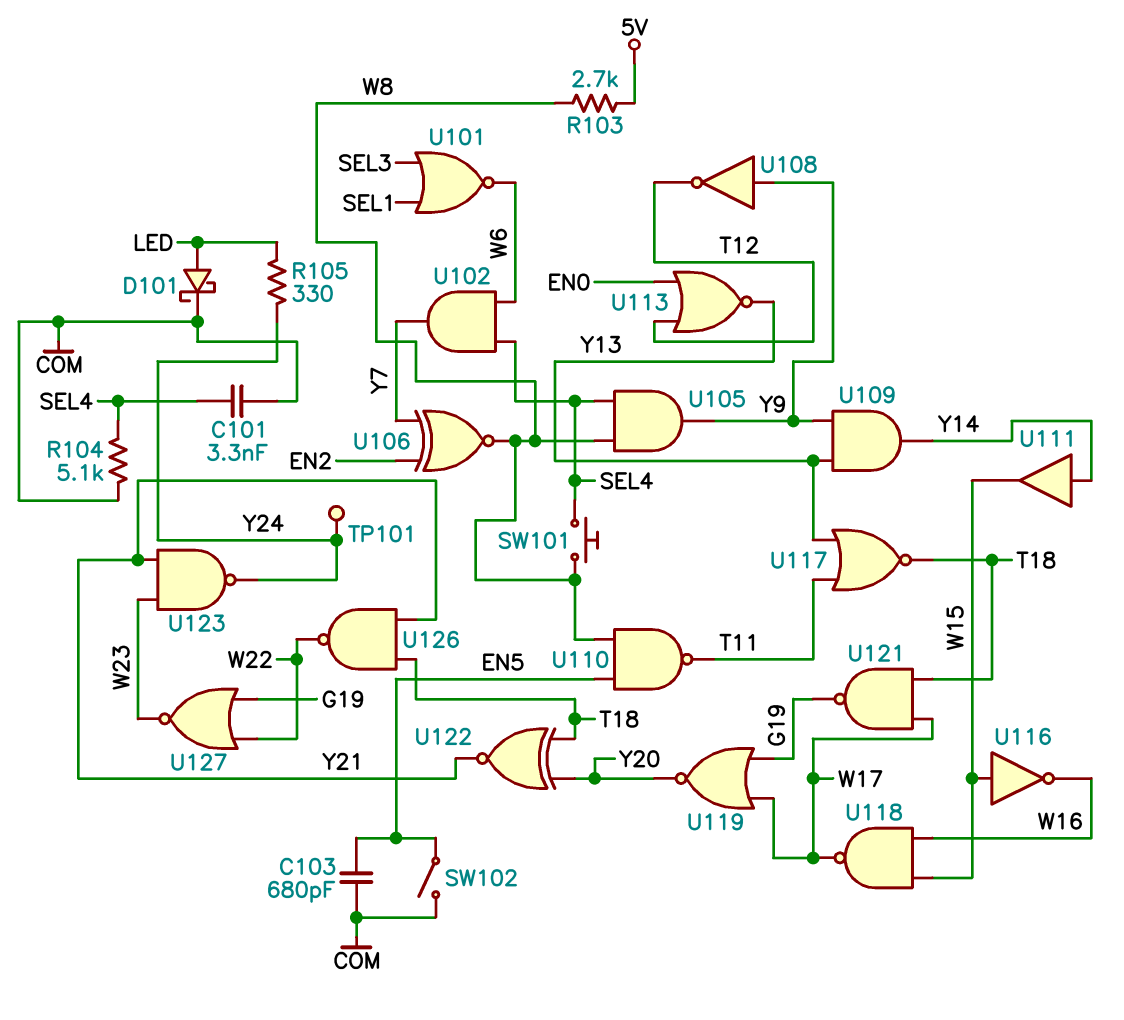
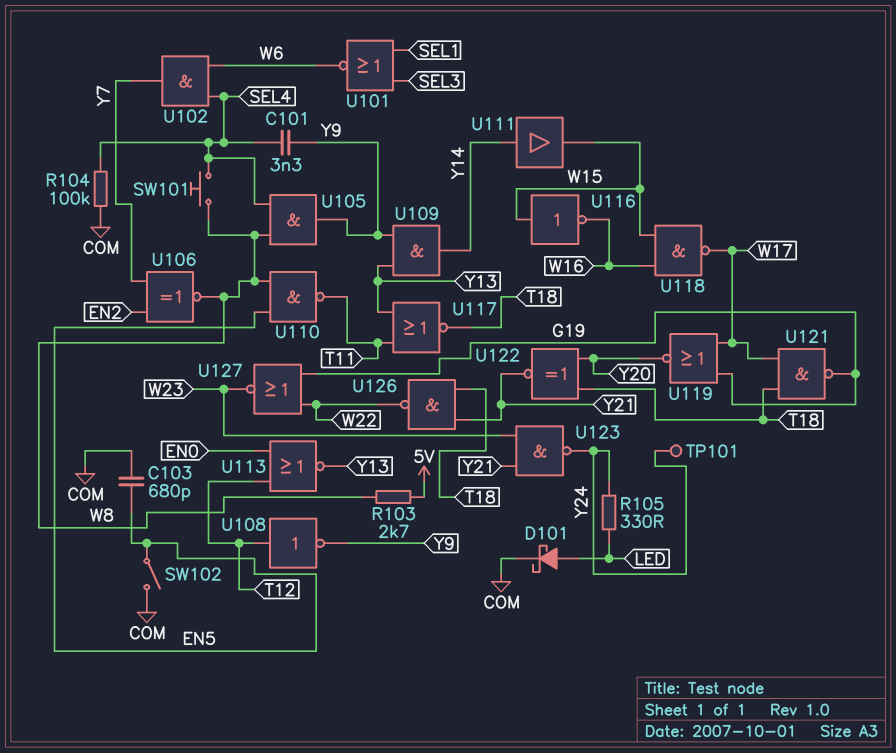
C101: 3.3nF (COM, SEL4) -> 3.3nF (SEL4, Y9)
R104: 5.1k (COM, SEL4) -> 100k (COM, SEL4)
U108: NOT (in Y9, out T12) -> NOT (in T12, out Y9)

